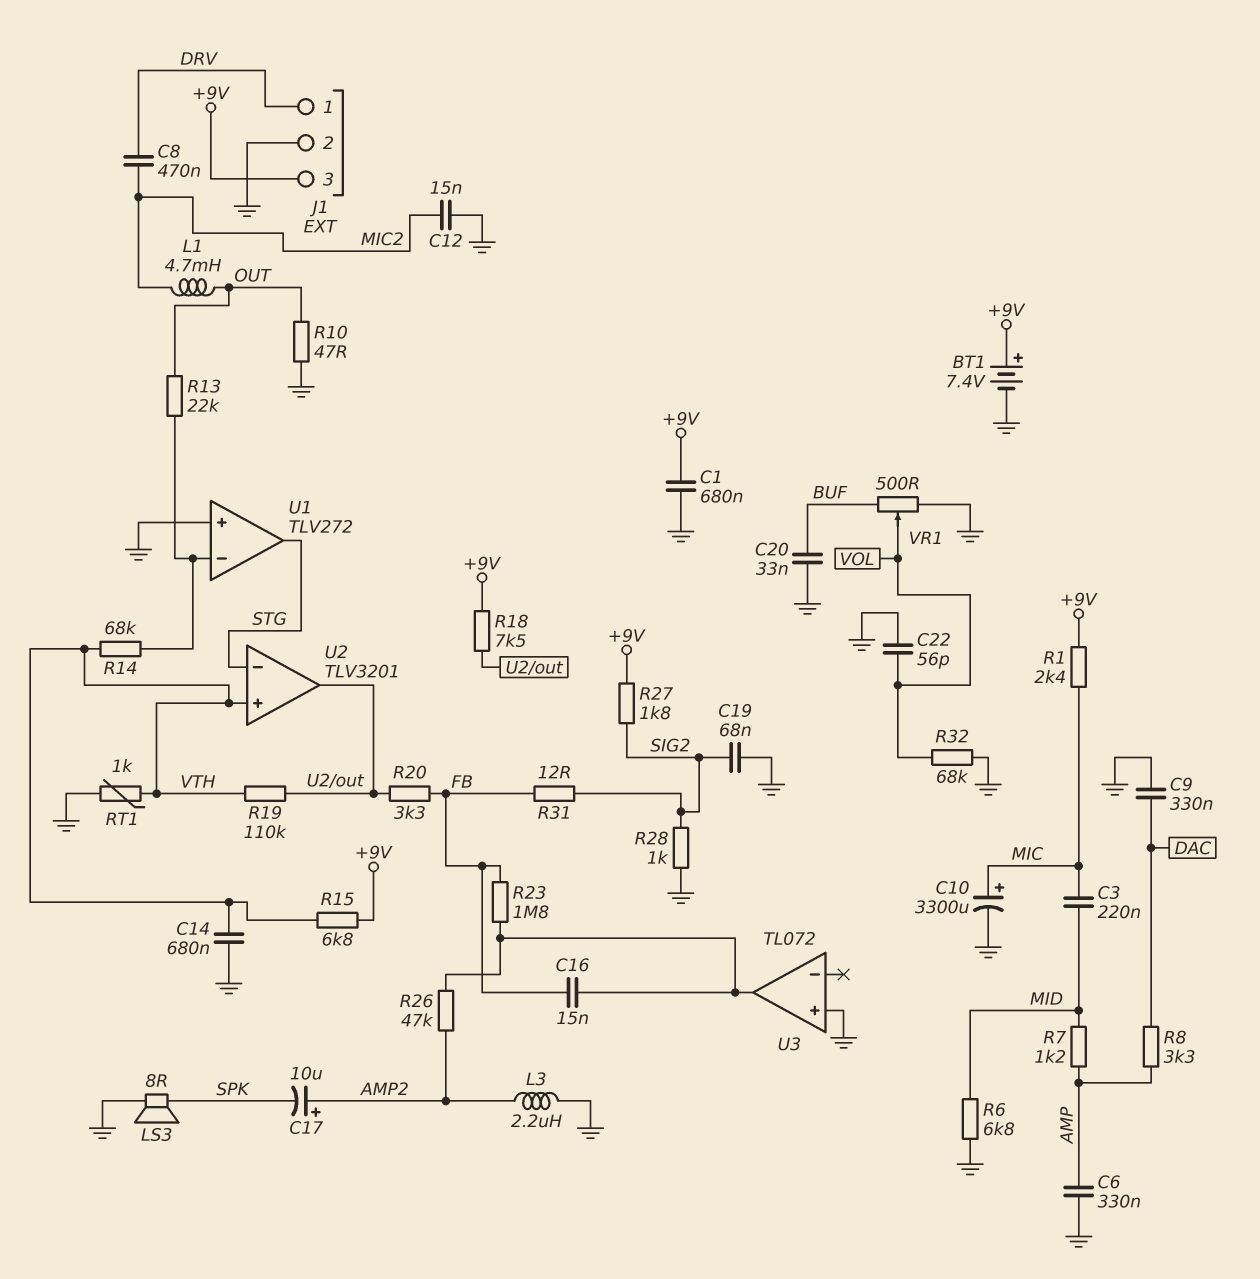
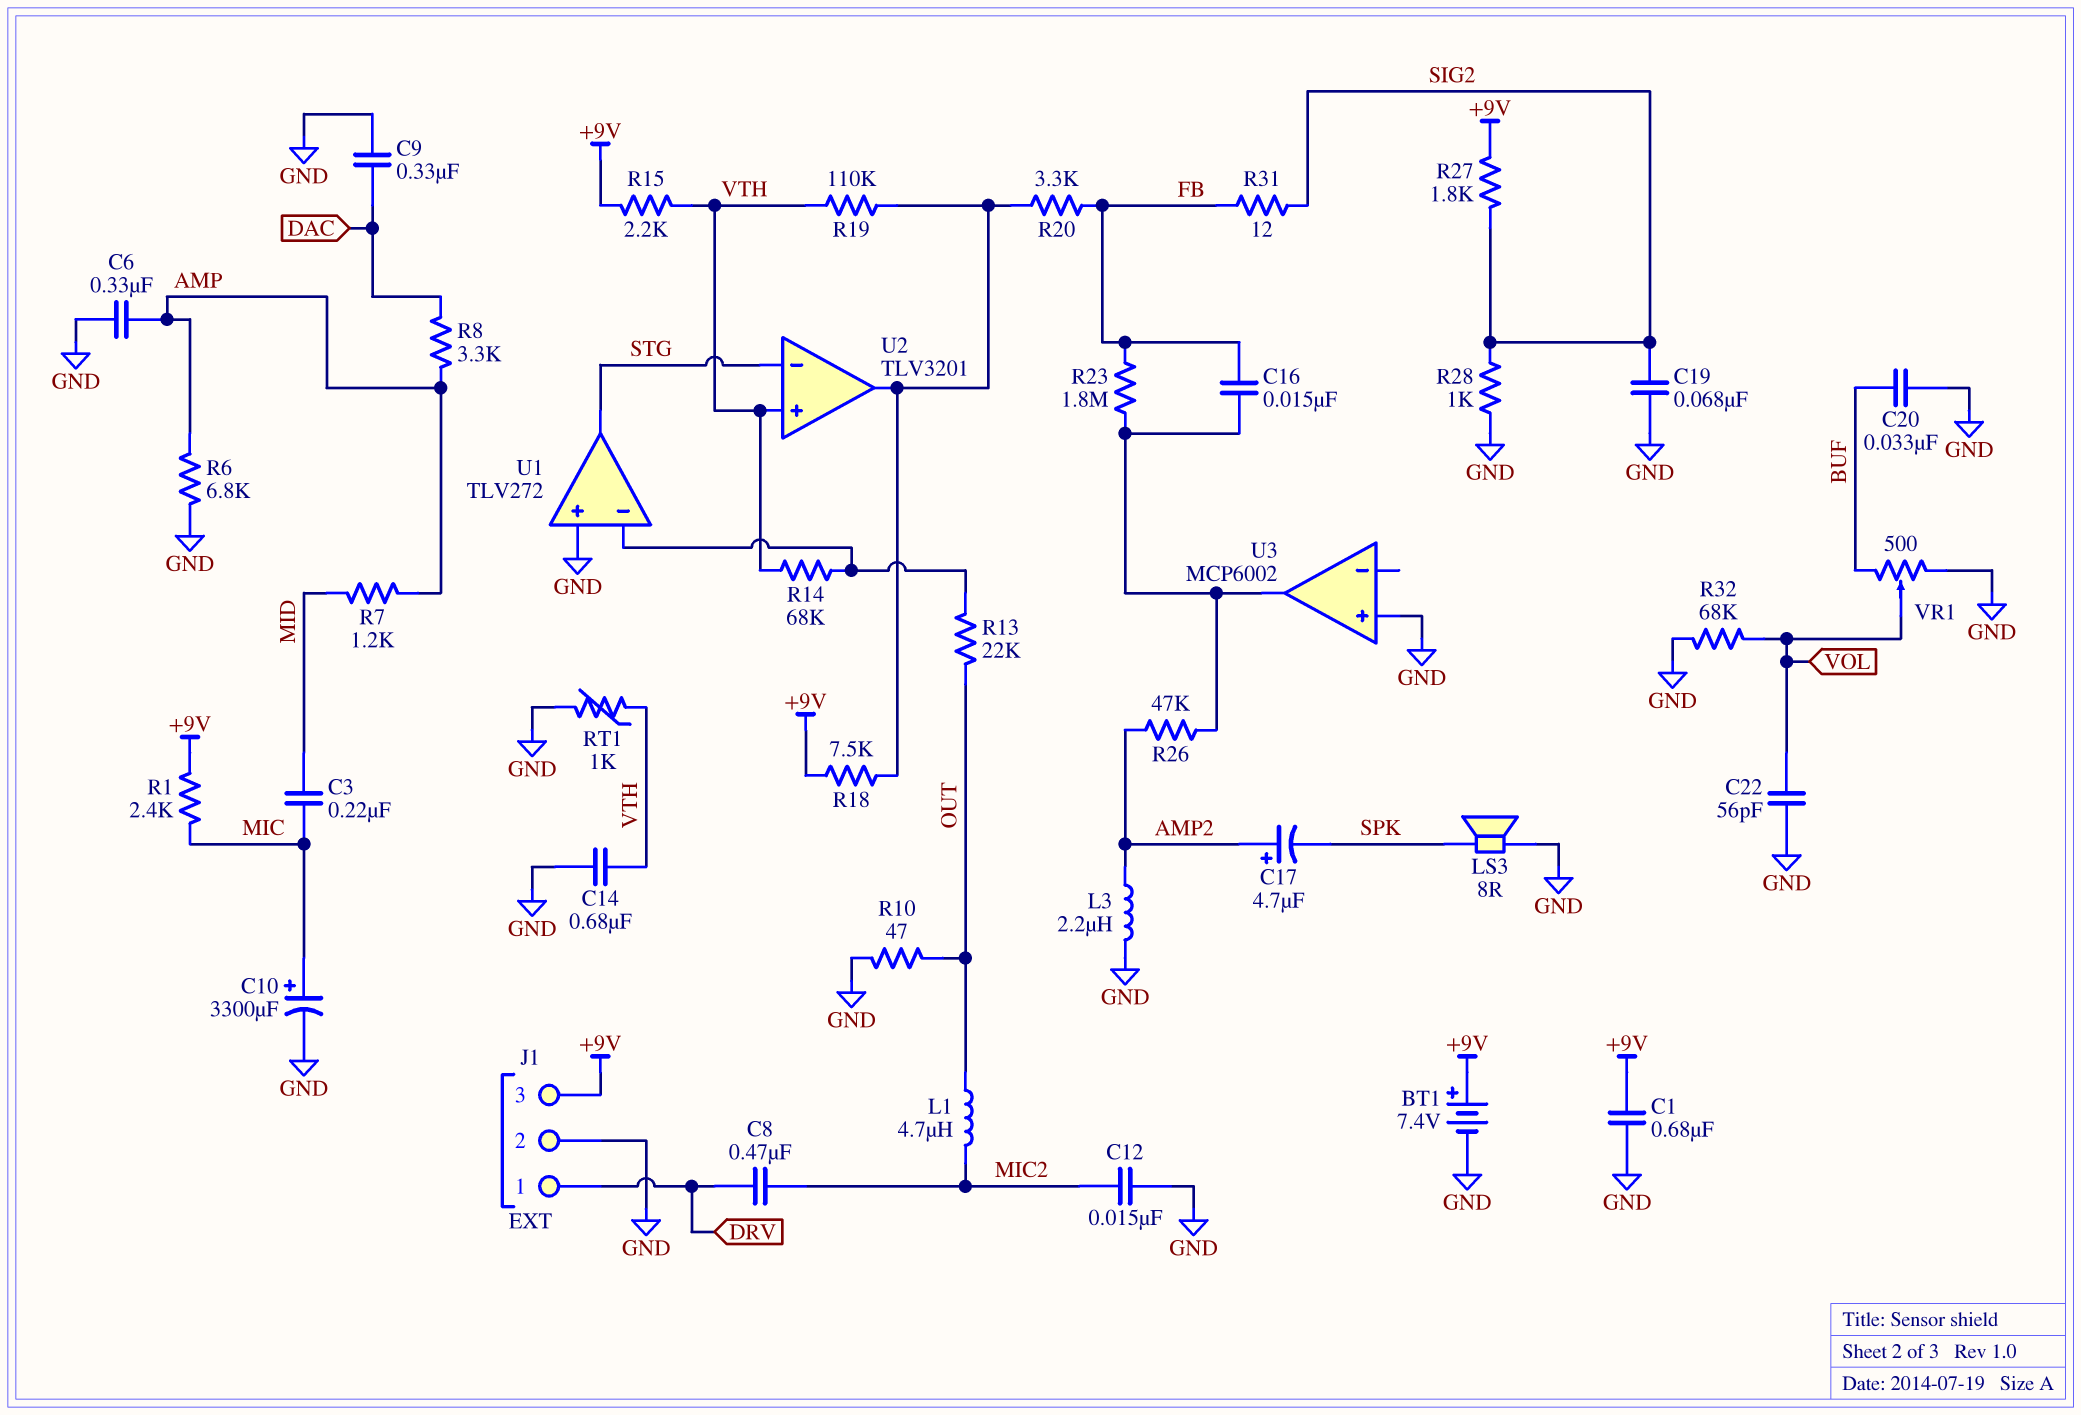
C17: 10uF (plus AMP2, minus SPK) -> 4.7uF (plus AMP2, minus SPK)
L1: 4.7mH (MIC2, OUT) -> 4.7uH (MIC2, OUT)
R6: 6.8k (GND, MID) -> 6.8k (AMP, GND)
R15: 6.8k (+9V, VTH) -> 2.2k (+9V, VTH)
U3: TL072 -> MCP6002

